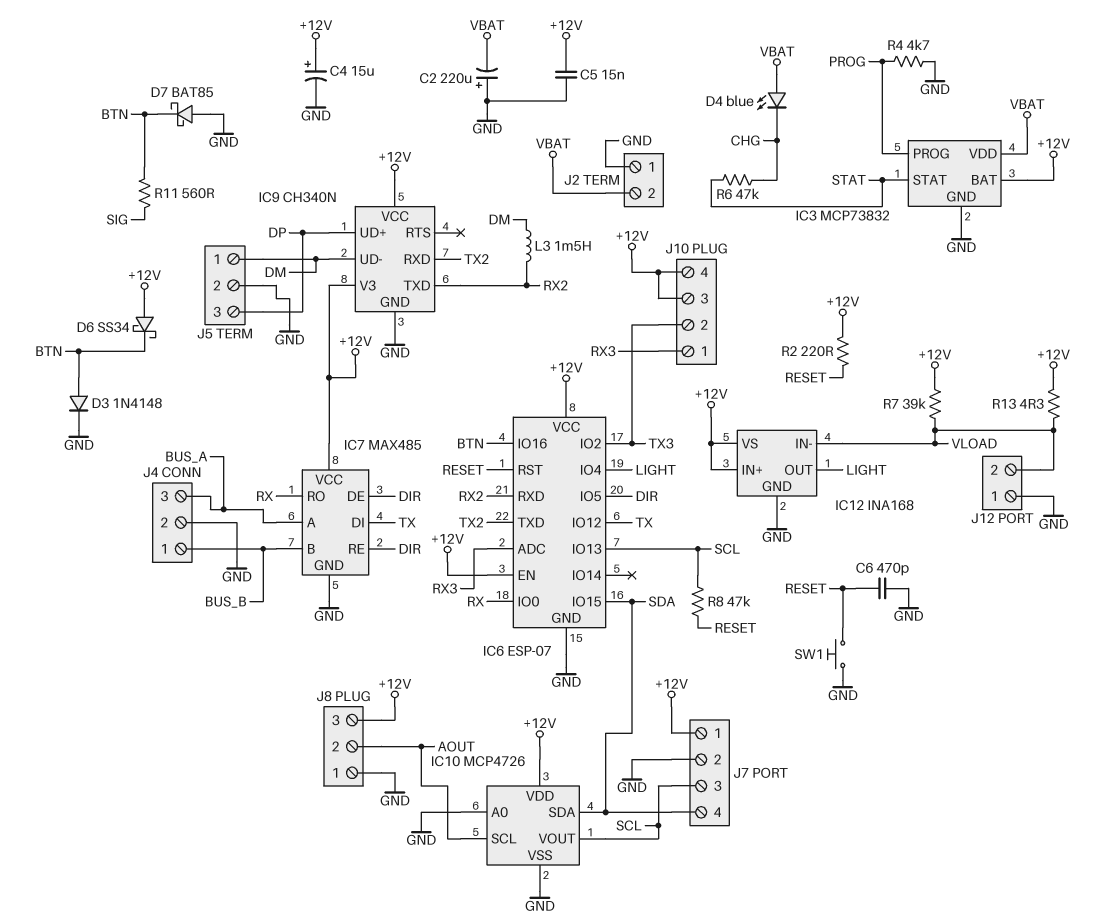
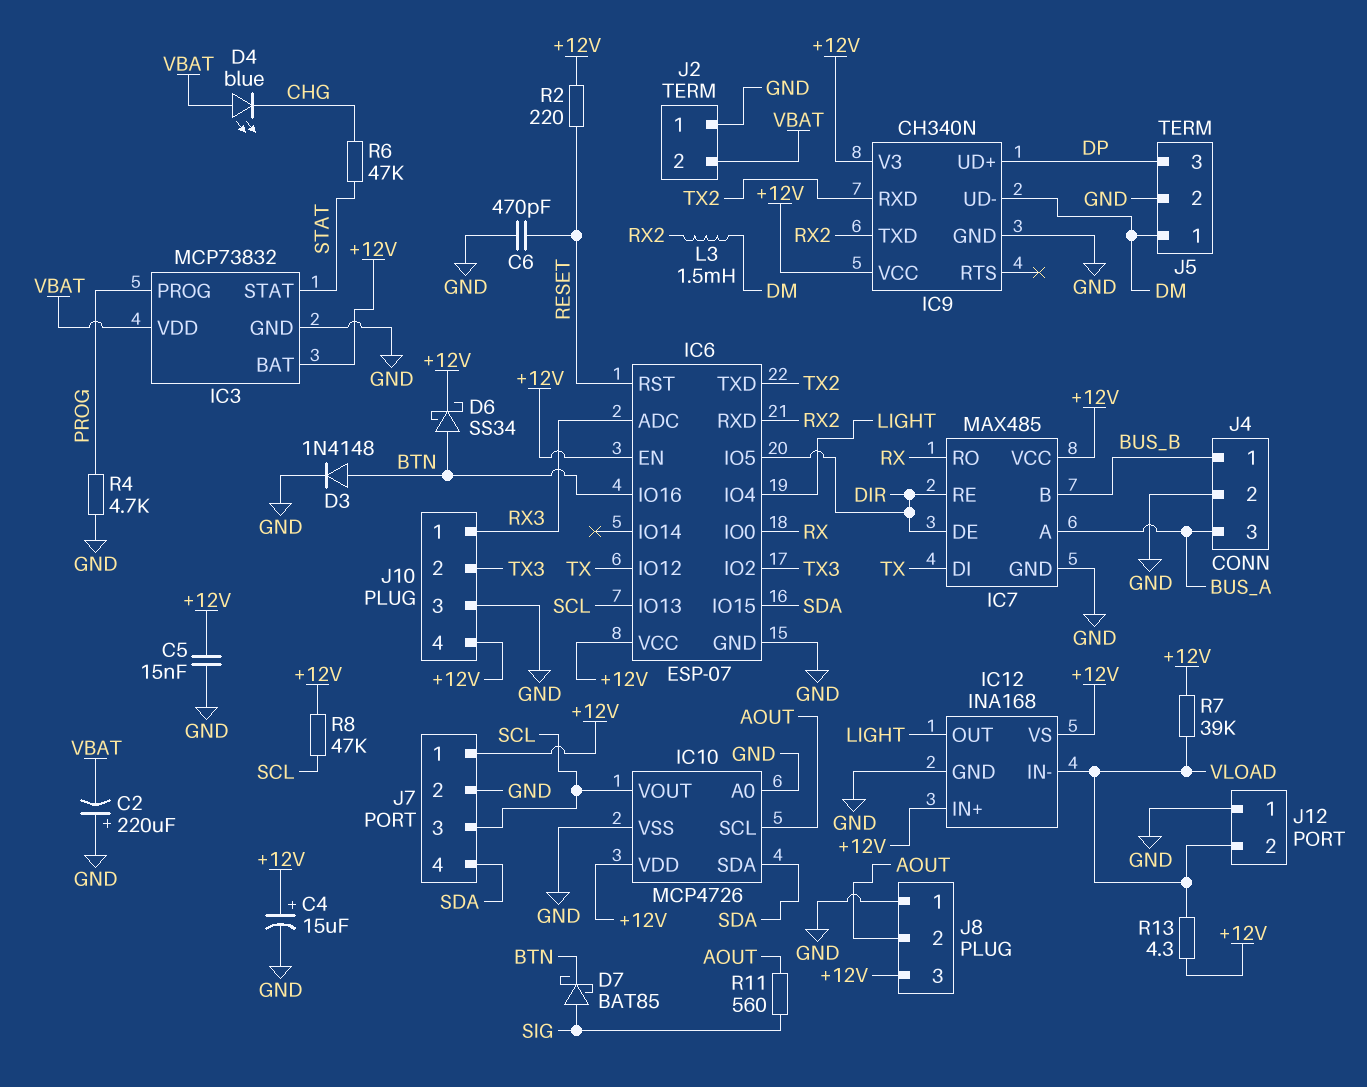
D6: schottky SS34 (A +12V, K BTN) -> schottky SS34 (A BTN, K +12V)
D7: schottky BAT85 (A GND, K BTN) -> schottky BAT85 (A SIG, K BTN)
J10 pin 3: +12V -> GND
R8: 47k (RESET, SCL) -> 47k (+12V, SCL)
R11: 560 (BTN, SIG) -> 560 (AOUT, SIG)
SW1: button (GND, RESET) -> none

